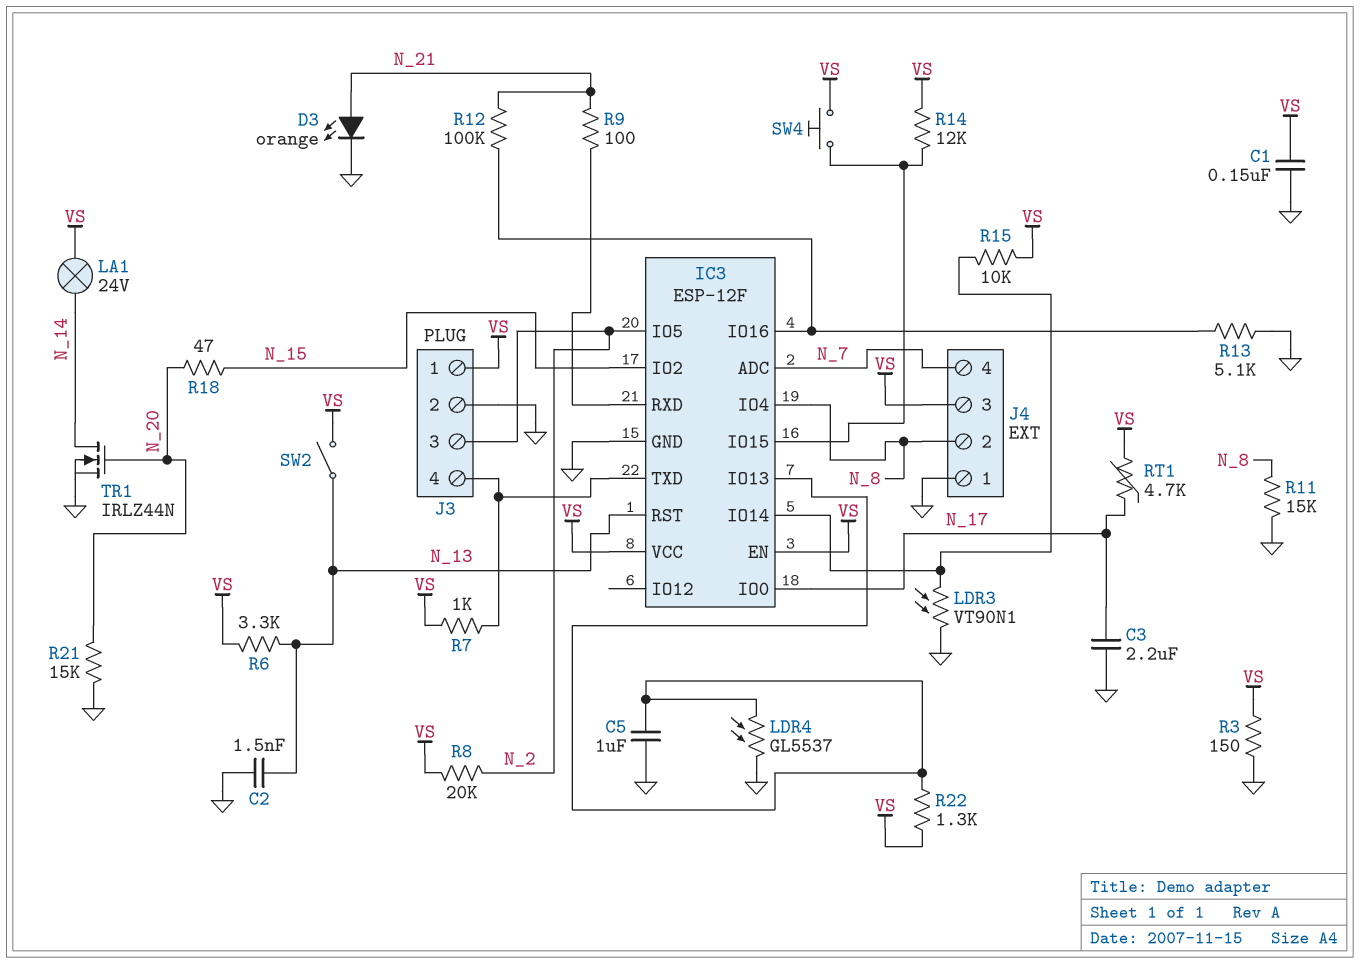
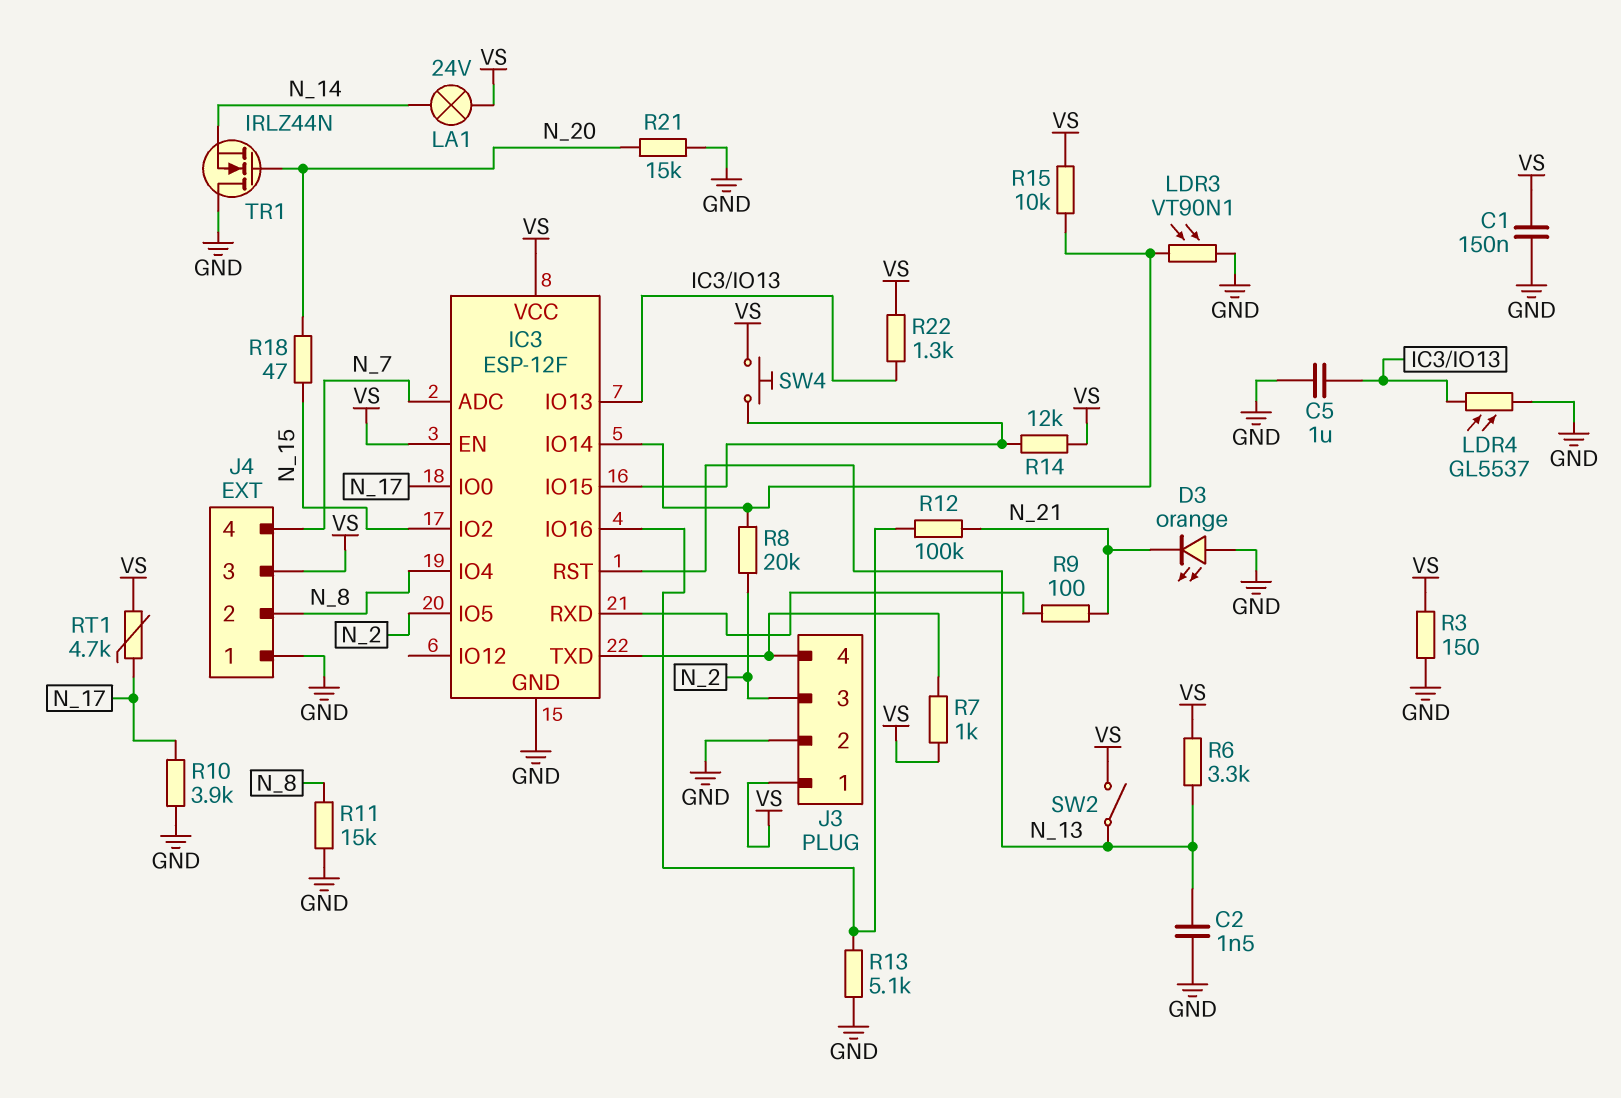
C3: 2.2uF (GND, N_17) -> none
D3: LED orange (A N_21, K GND) -> LED orange (A GND, K N_21)
R8: 20k (N_2, VS) -> 20k (IC3/IO14, N_2)
R10: none -> 3.9k (GND, N_17)
TR1: NMOS IRLZ44N (G N_20, D N_14, S GND) -> NMOS IRLZ44N (G N_20, D GND, S N_14)

